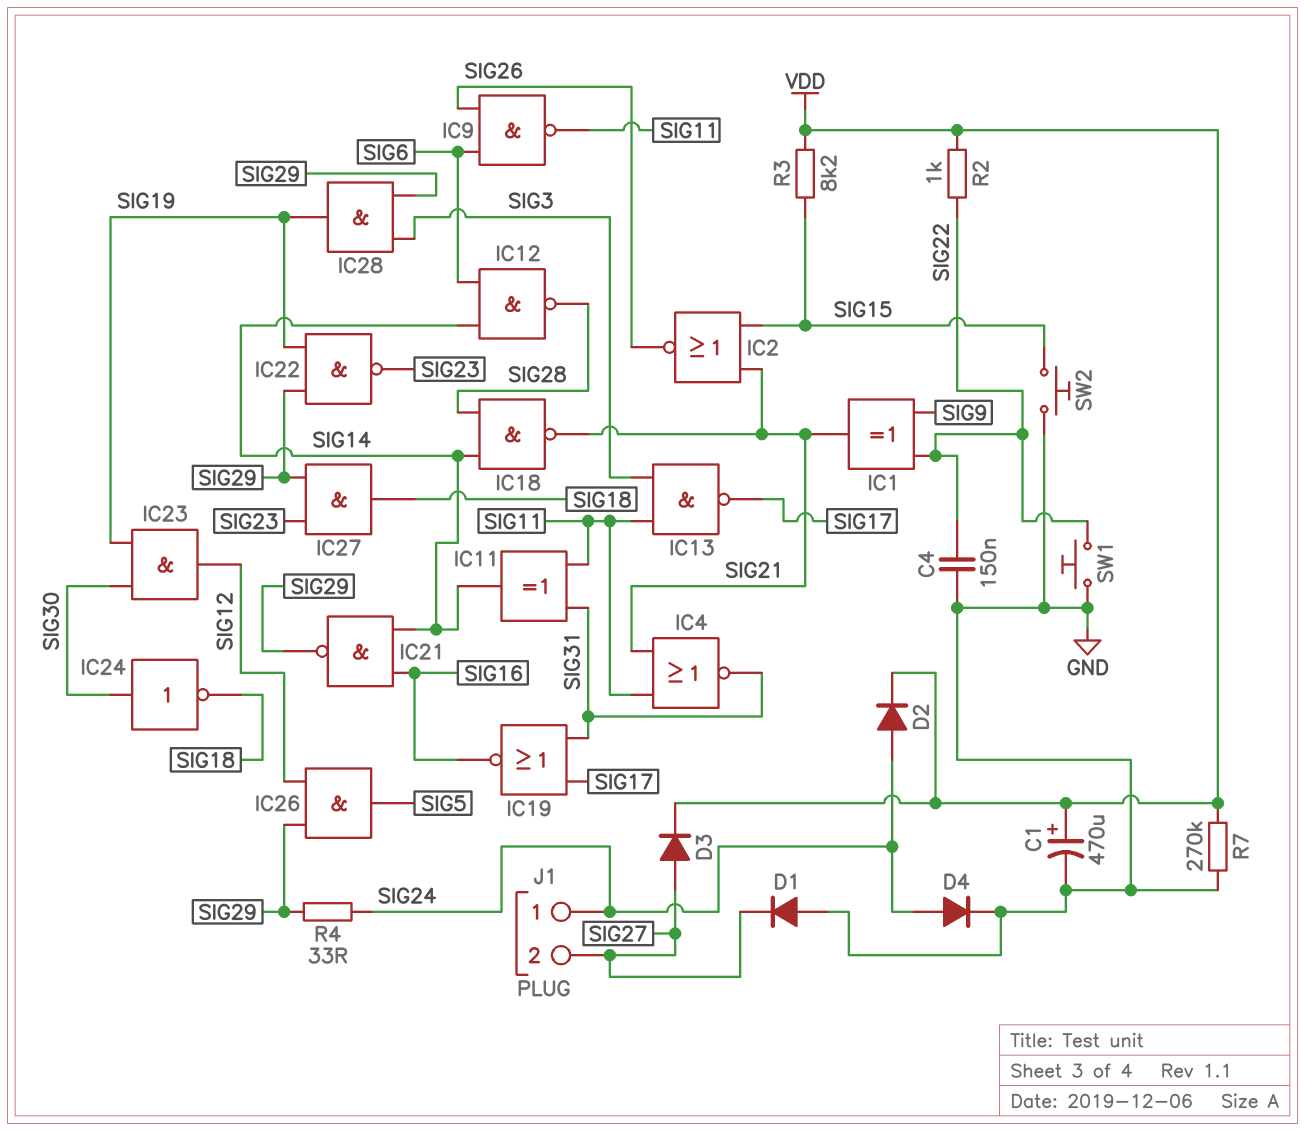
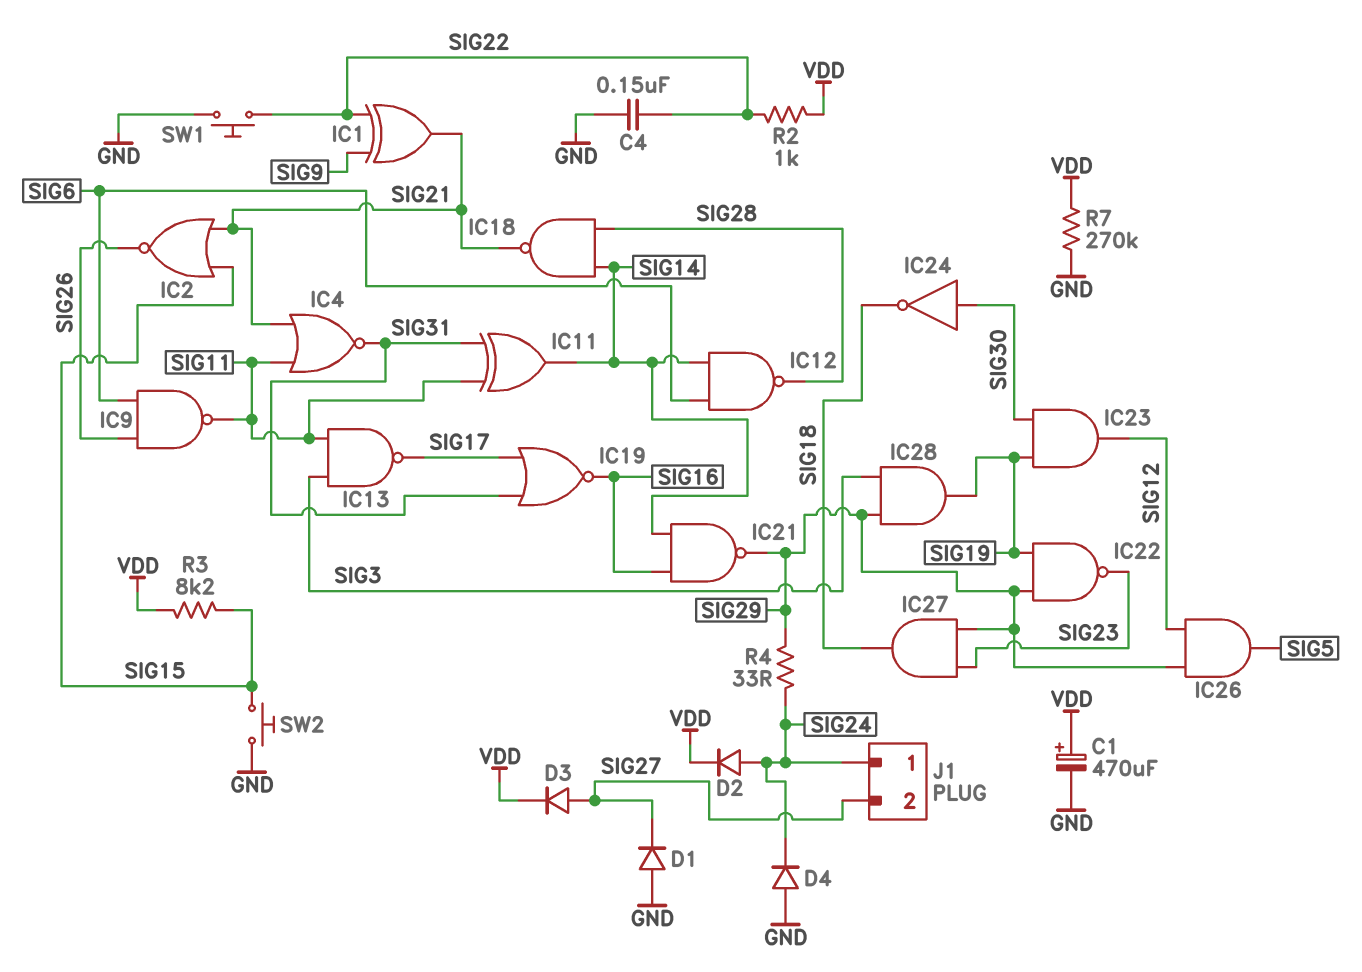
D4: diode (A SIG24, K GND) -> diode (A GND, K SIG24)

